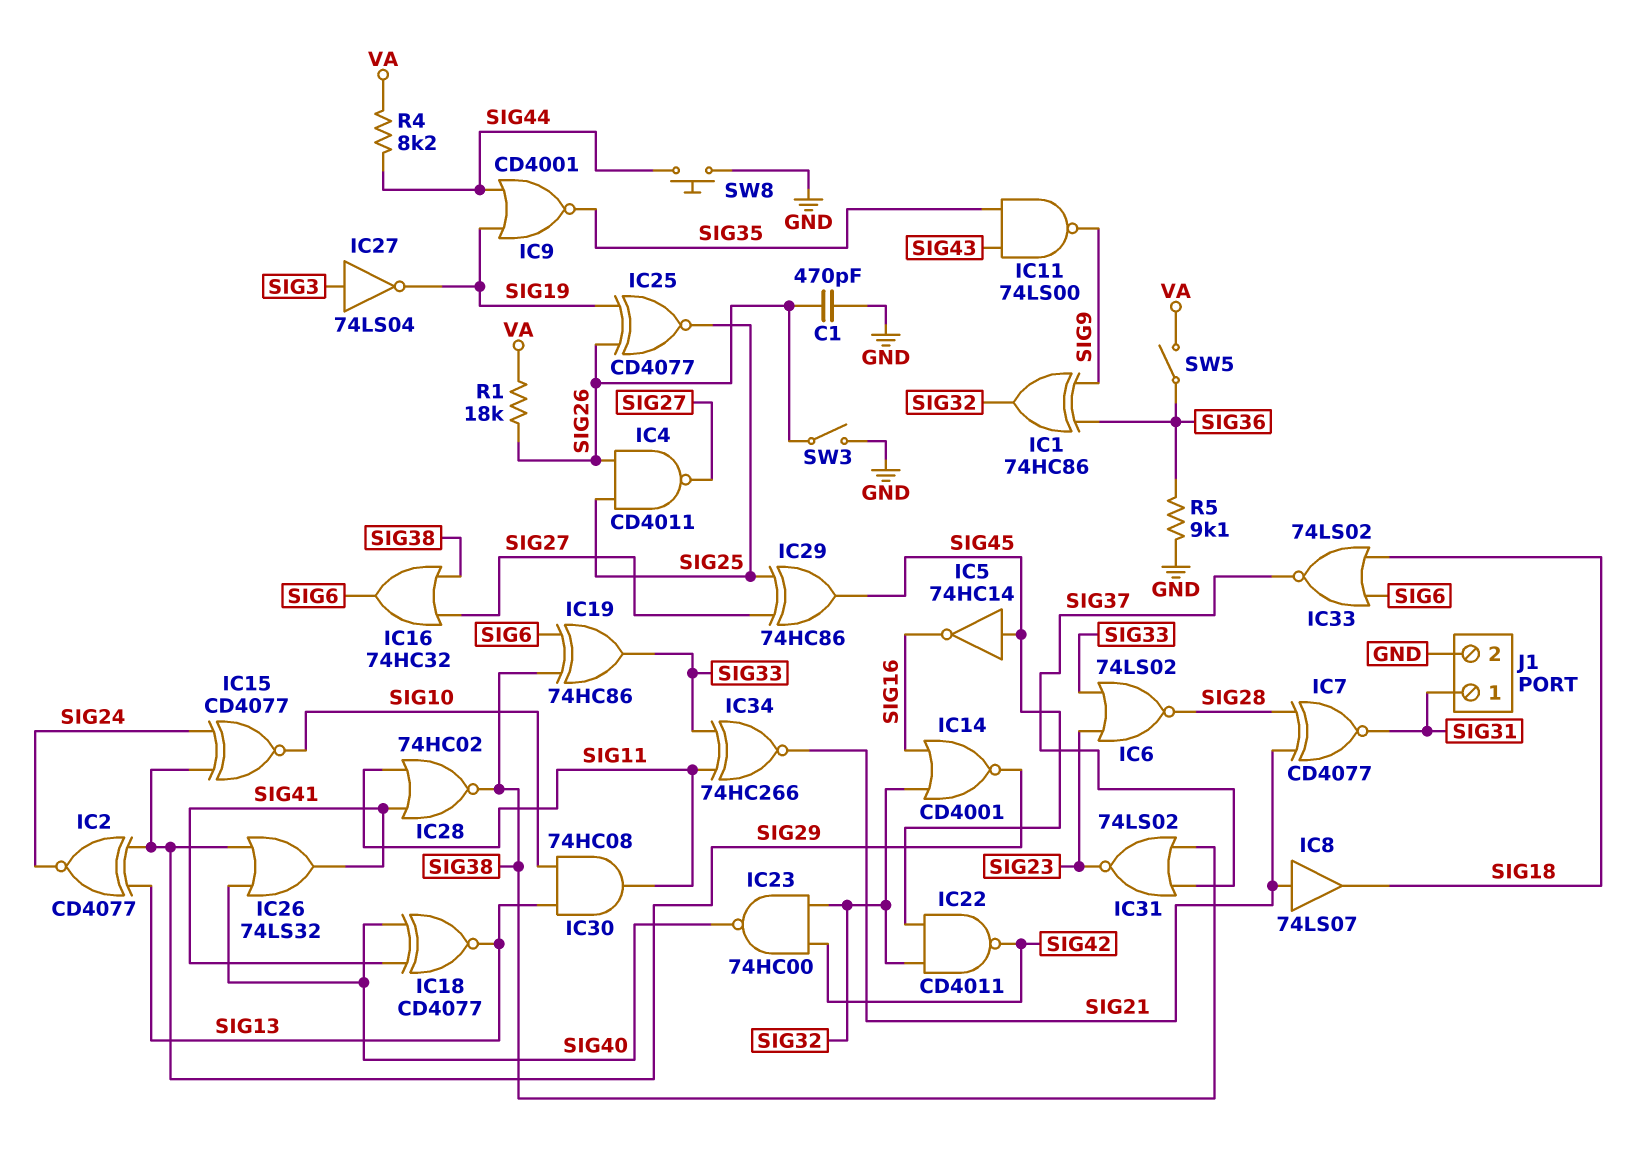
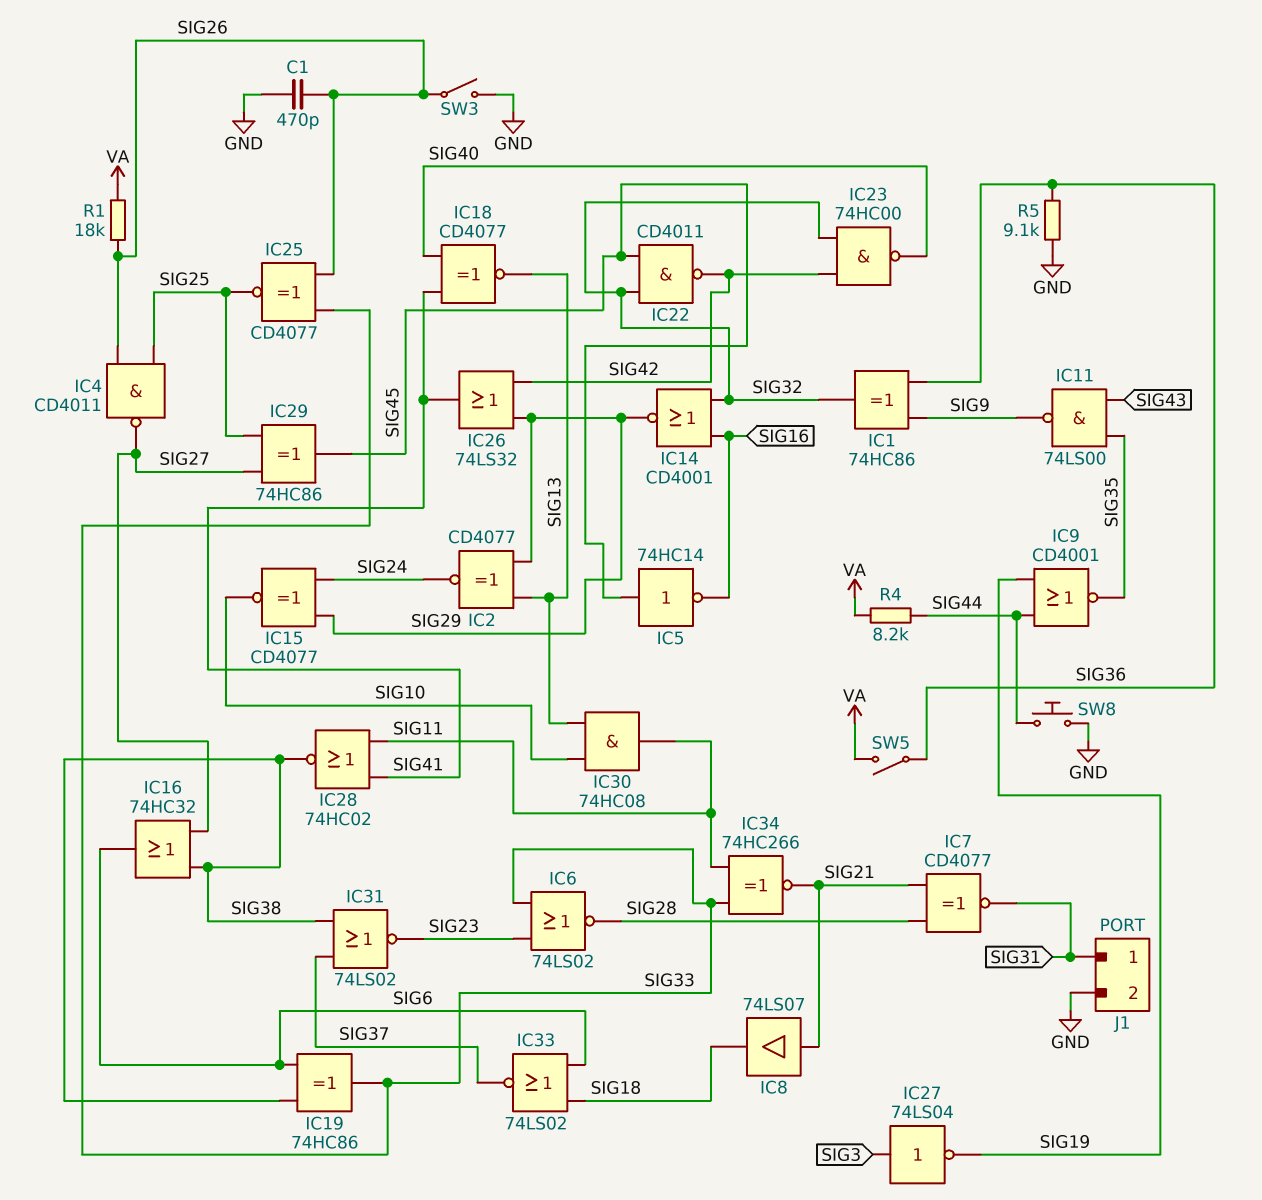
IC25: XNOR CD4077 (in SIG19, in SIG26, out SIG25) -> XNOR CD4077 (in SIG26, in SIG33, out SIG25)
IC26: OR 74LS32 (in SIG29, in SIG40, out SIG41) -> OR 74LS32 (in SIG29, in SIG42, out SIG41)

